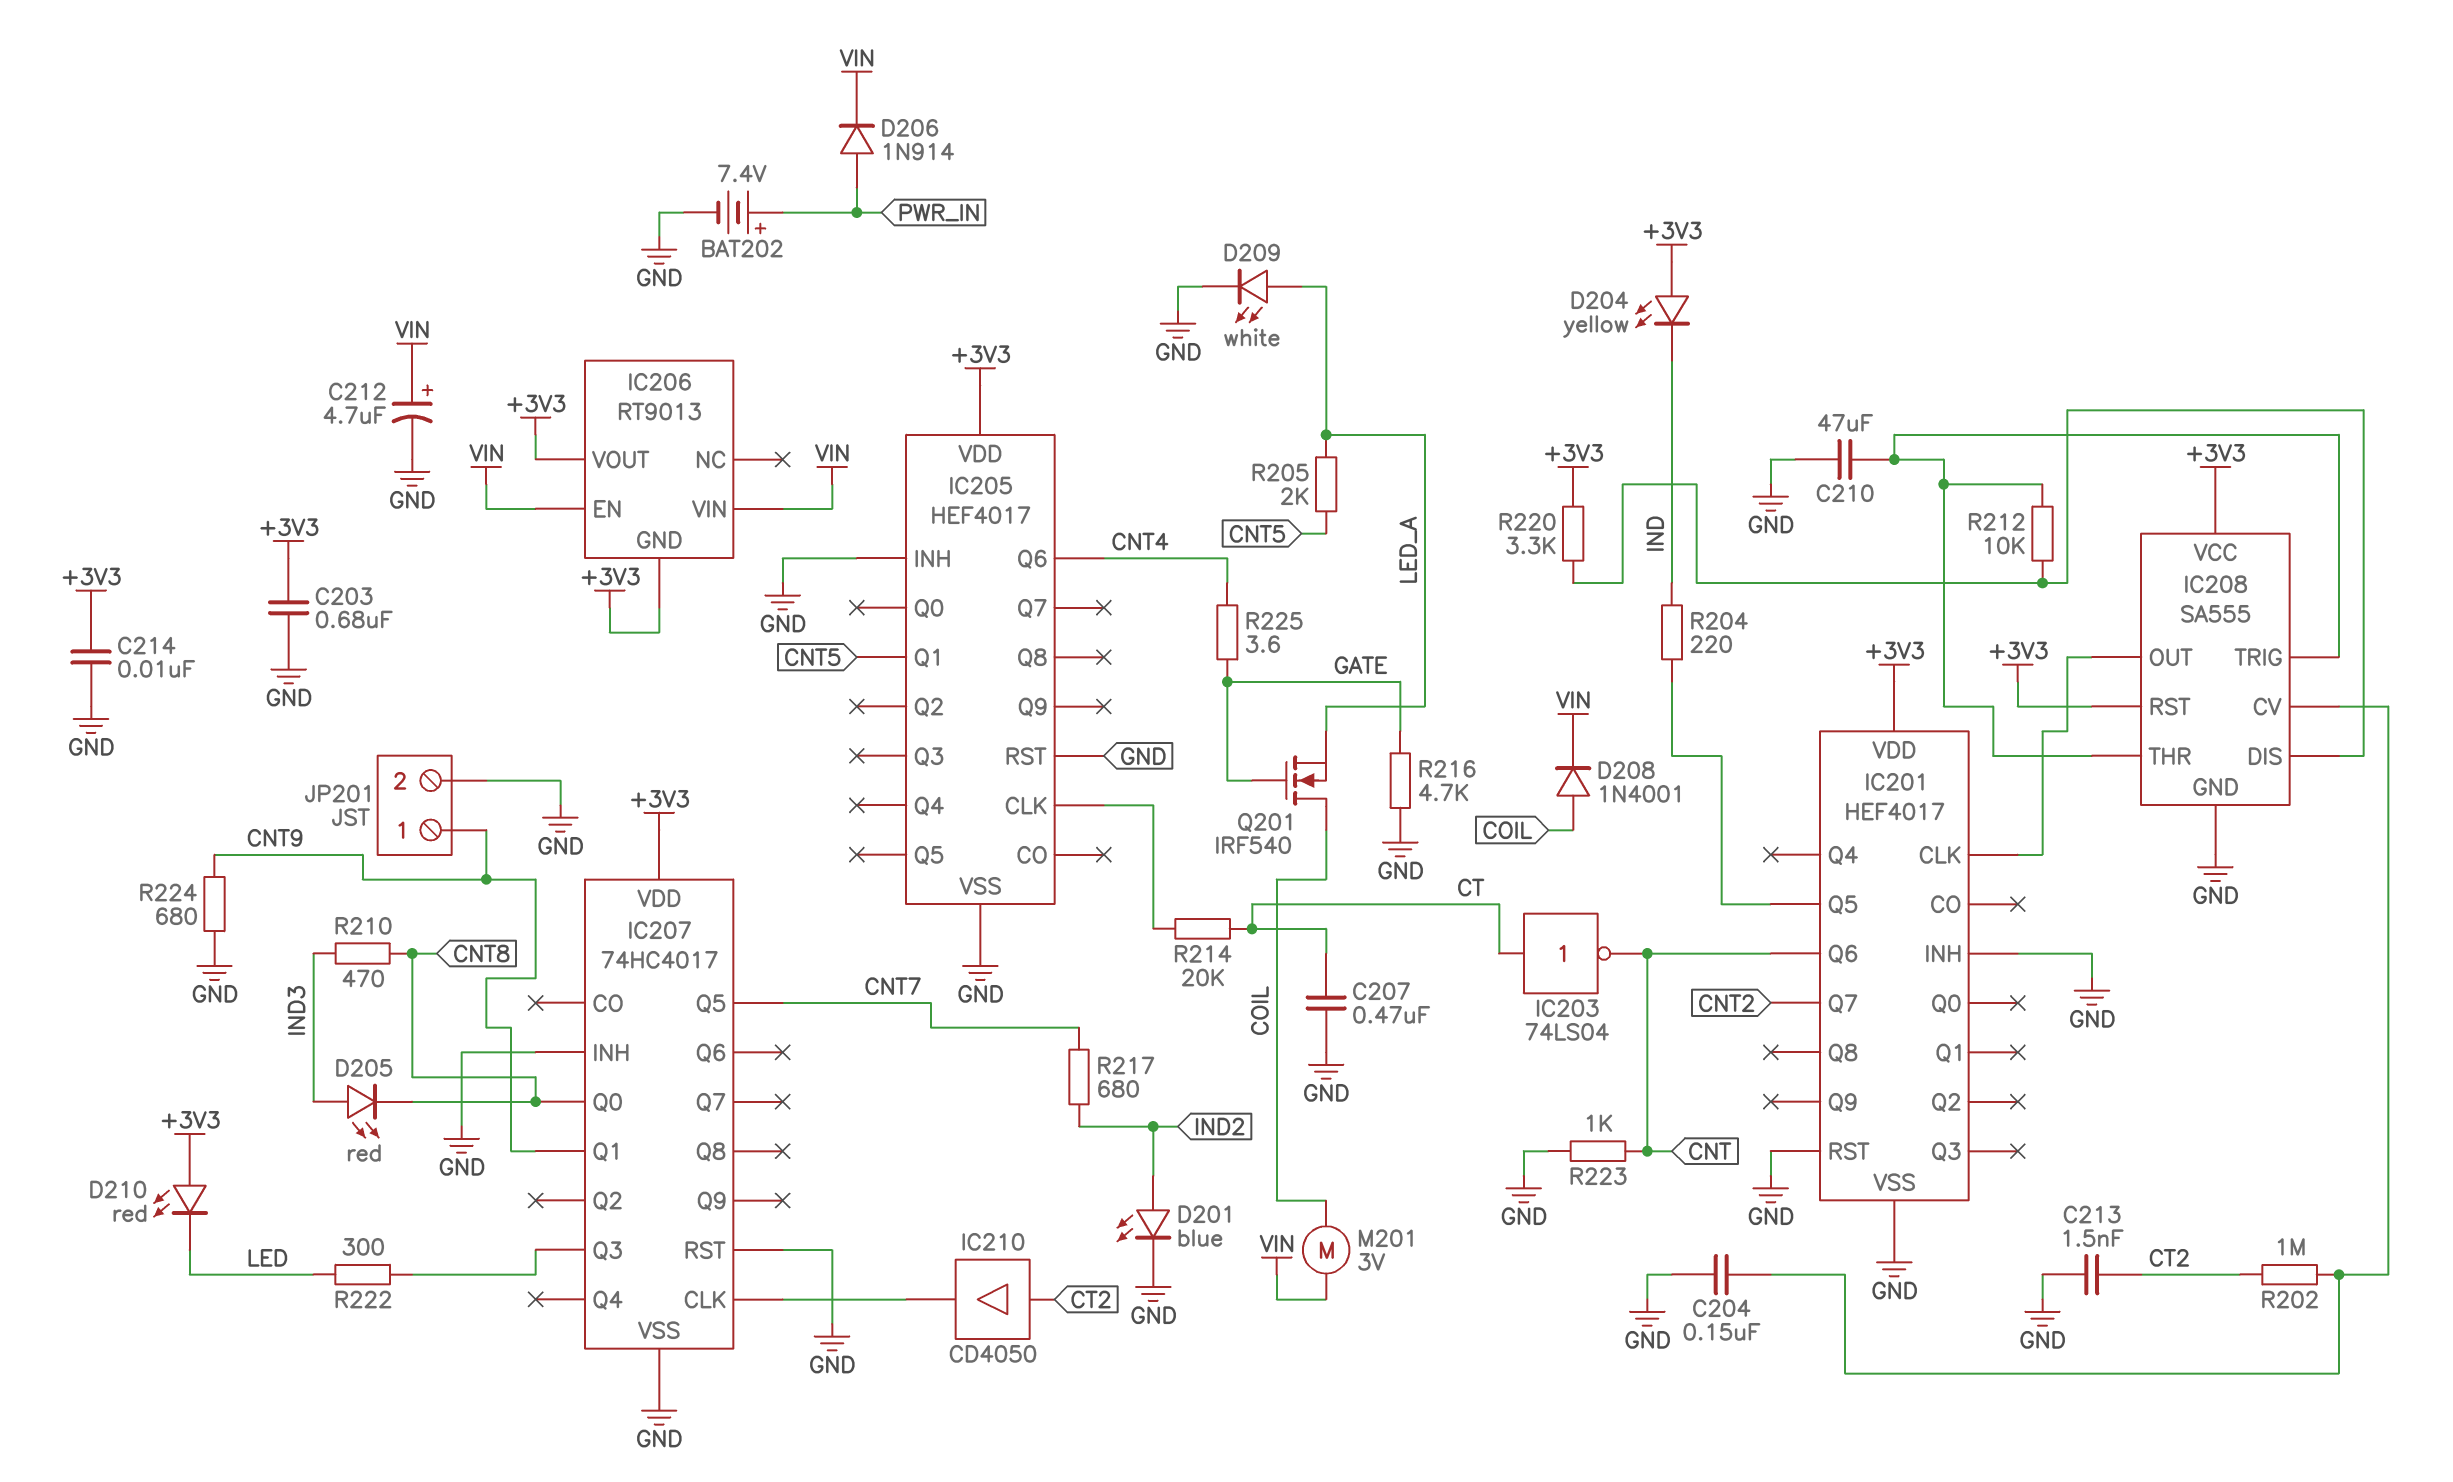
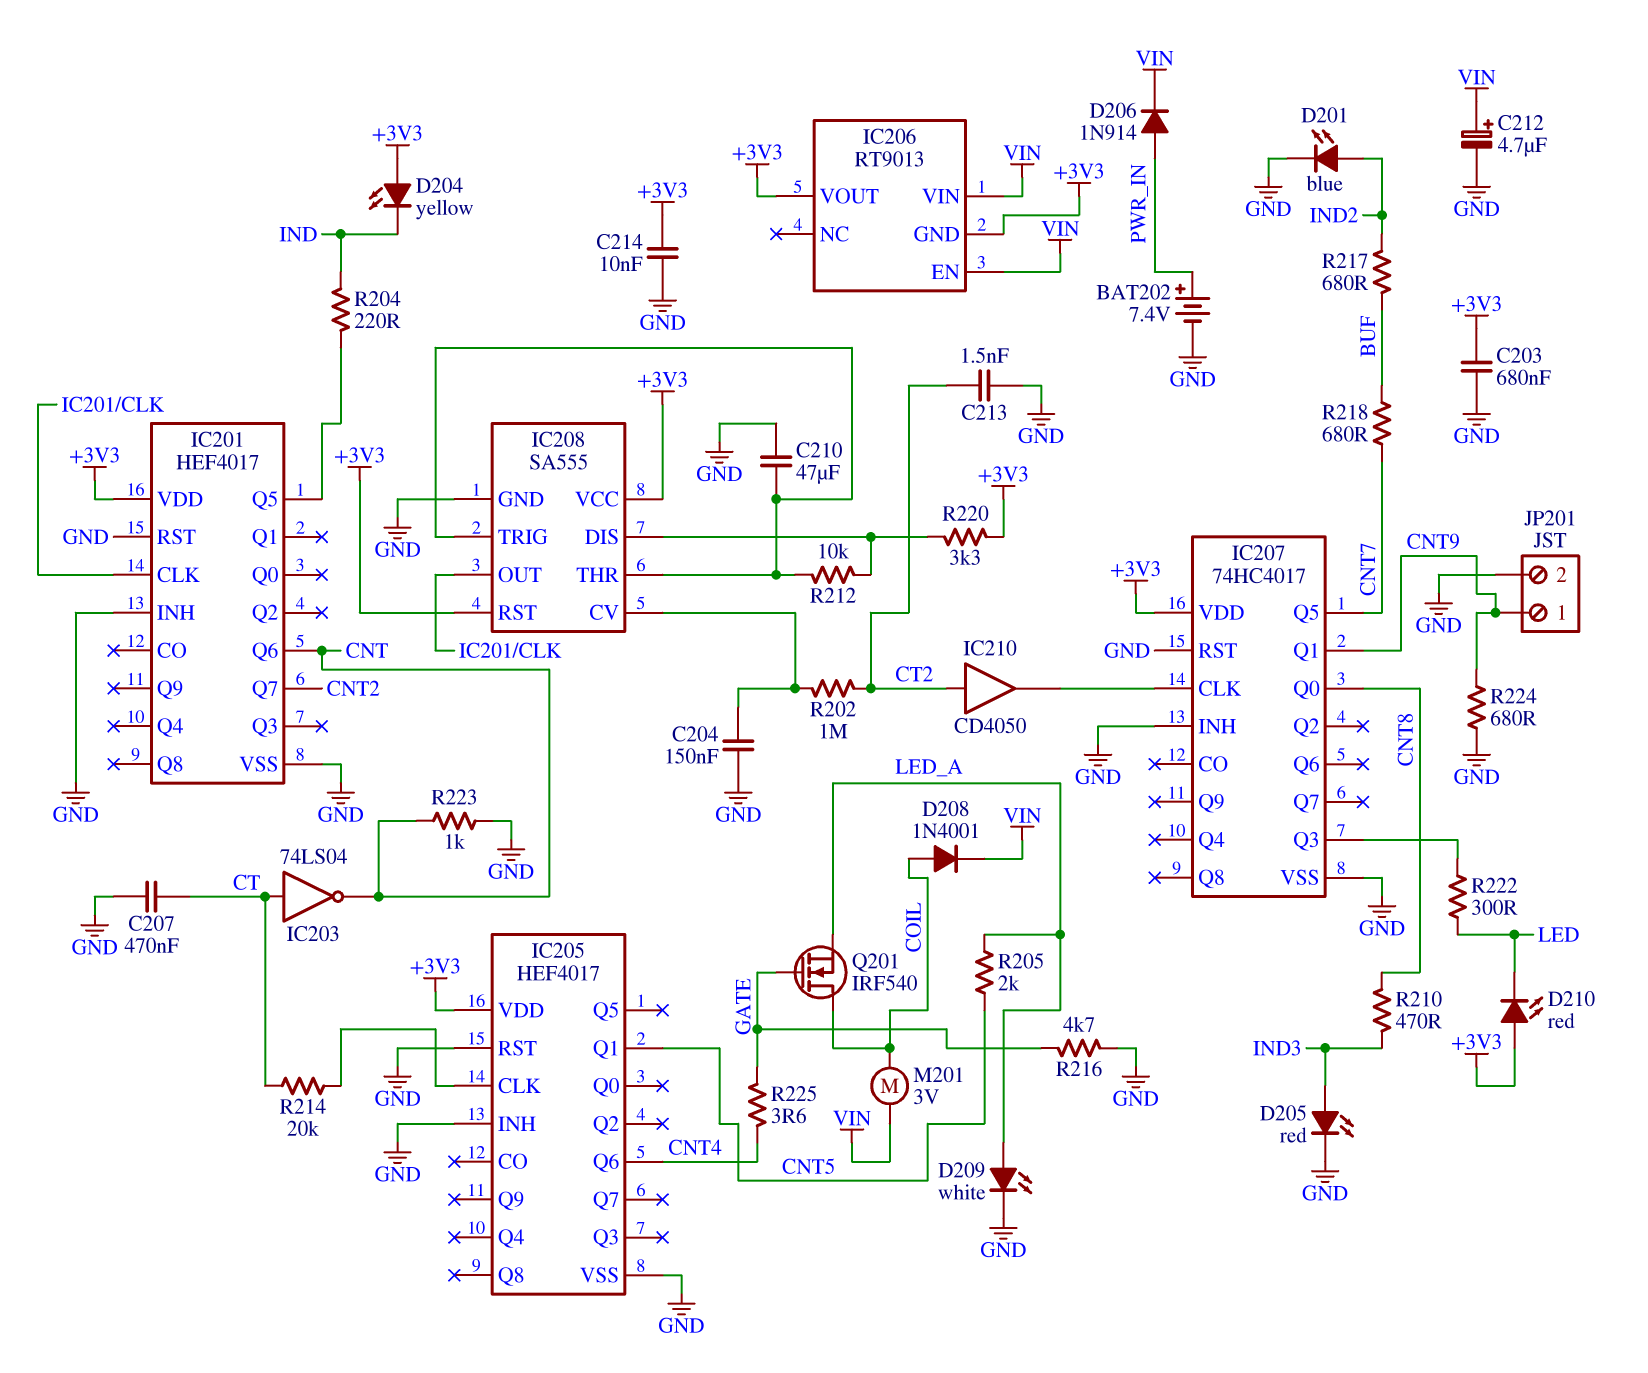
D205: LED red (A IND3, K CNT8) -> LED red (A IND3, K GND)
R217: 680 (CNT7, IND2) -> 680 (BUF, IND2)
R218: none -> 680 (BUF, CNT7)

